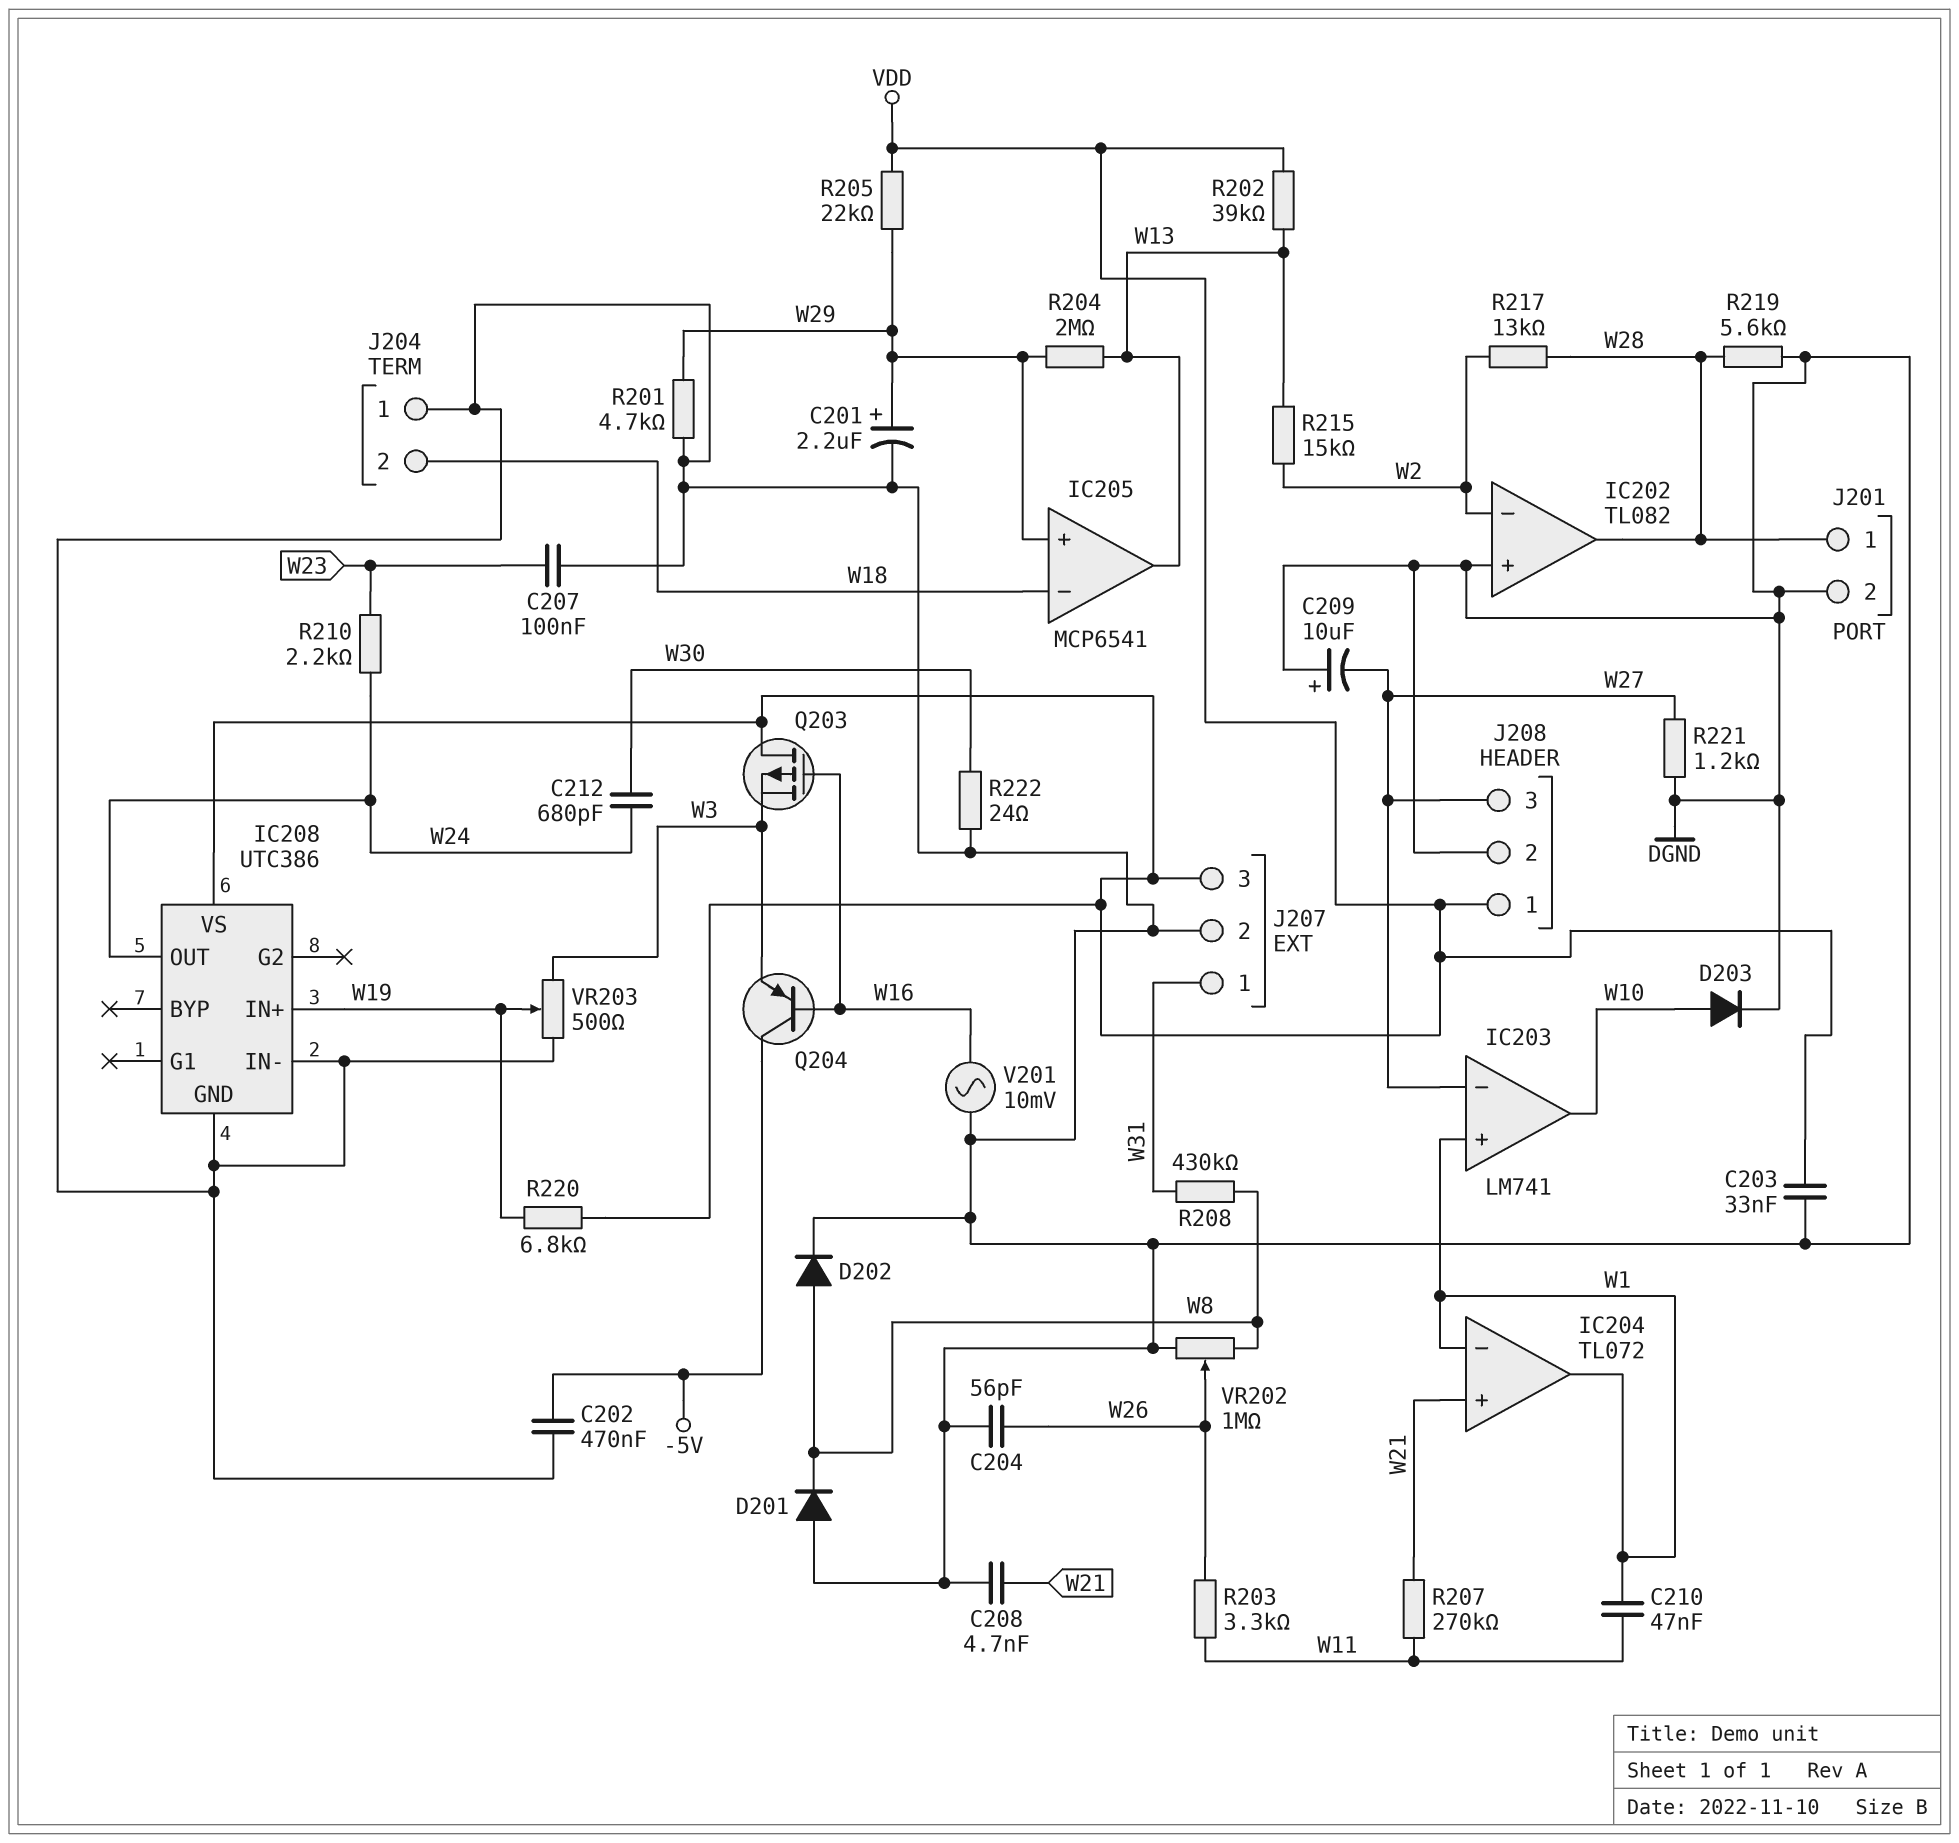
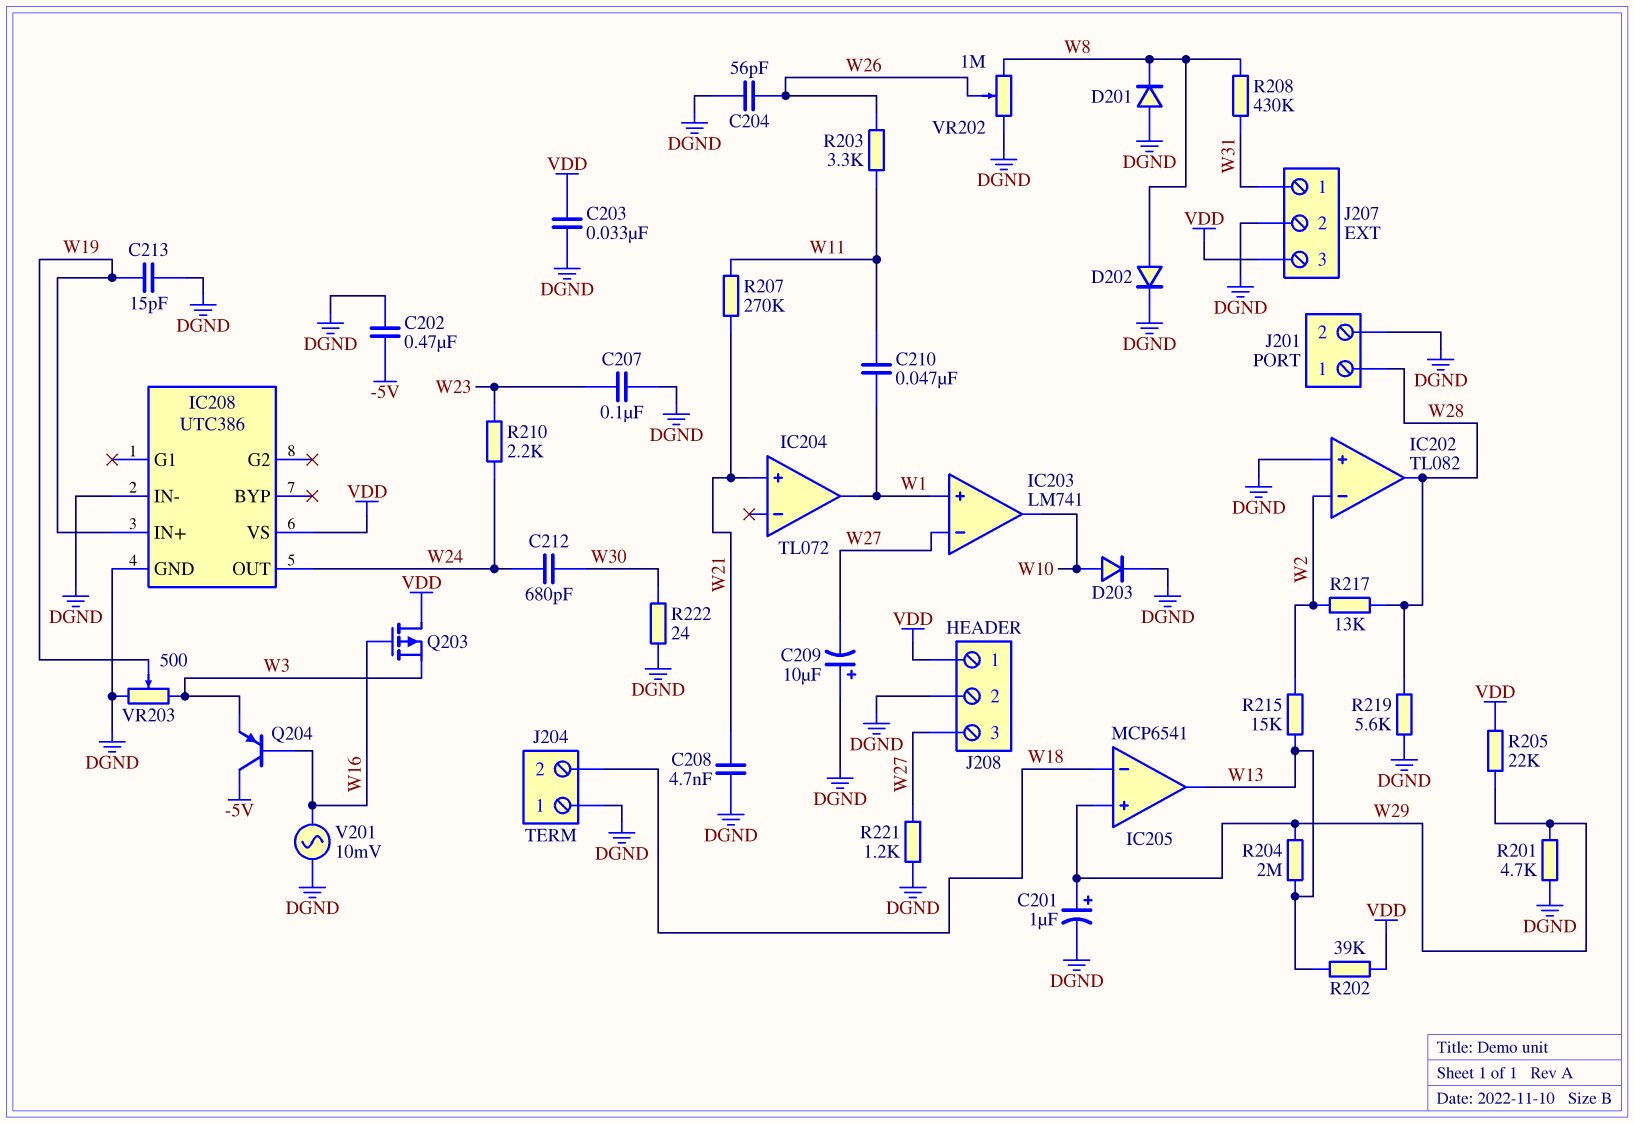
C201: 2.2uF (plus W29, minus DGND) -> 1uF (plus W29, minus DGND)
C213: none -> 15pF (DGND, W19)
IC204 pin in-: W1 -> none
R220: 6.8k (VDD, W19) -> none

